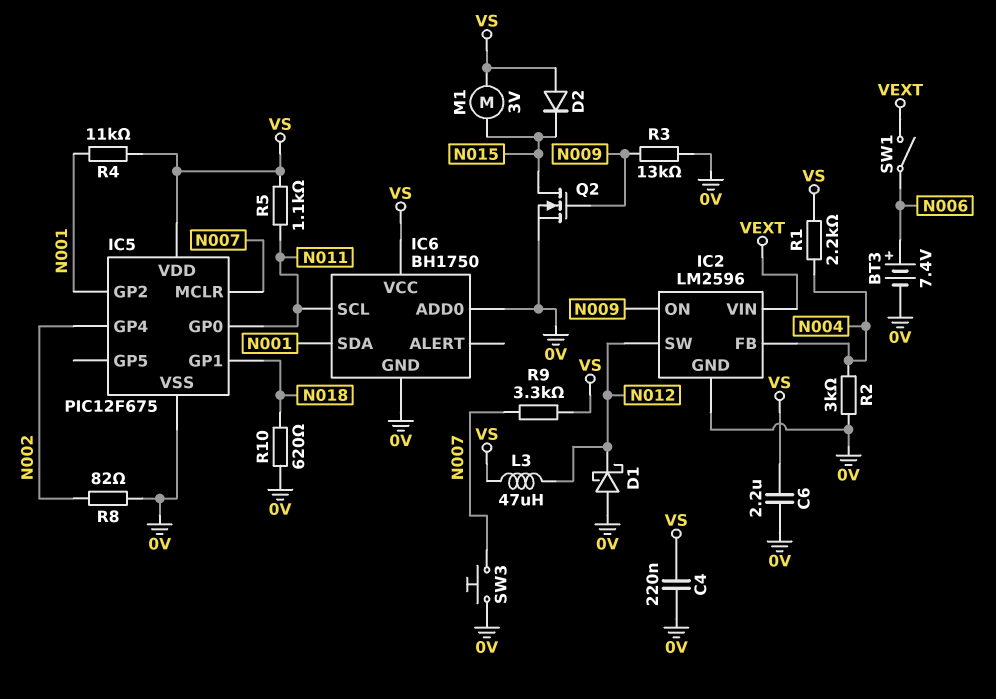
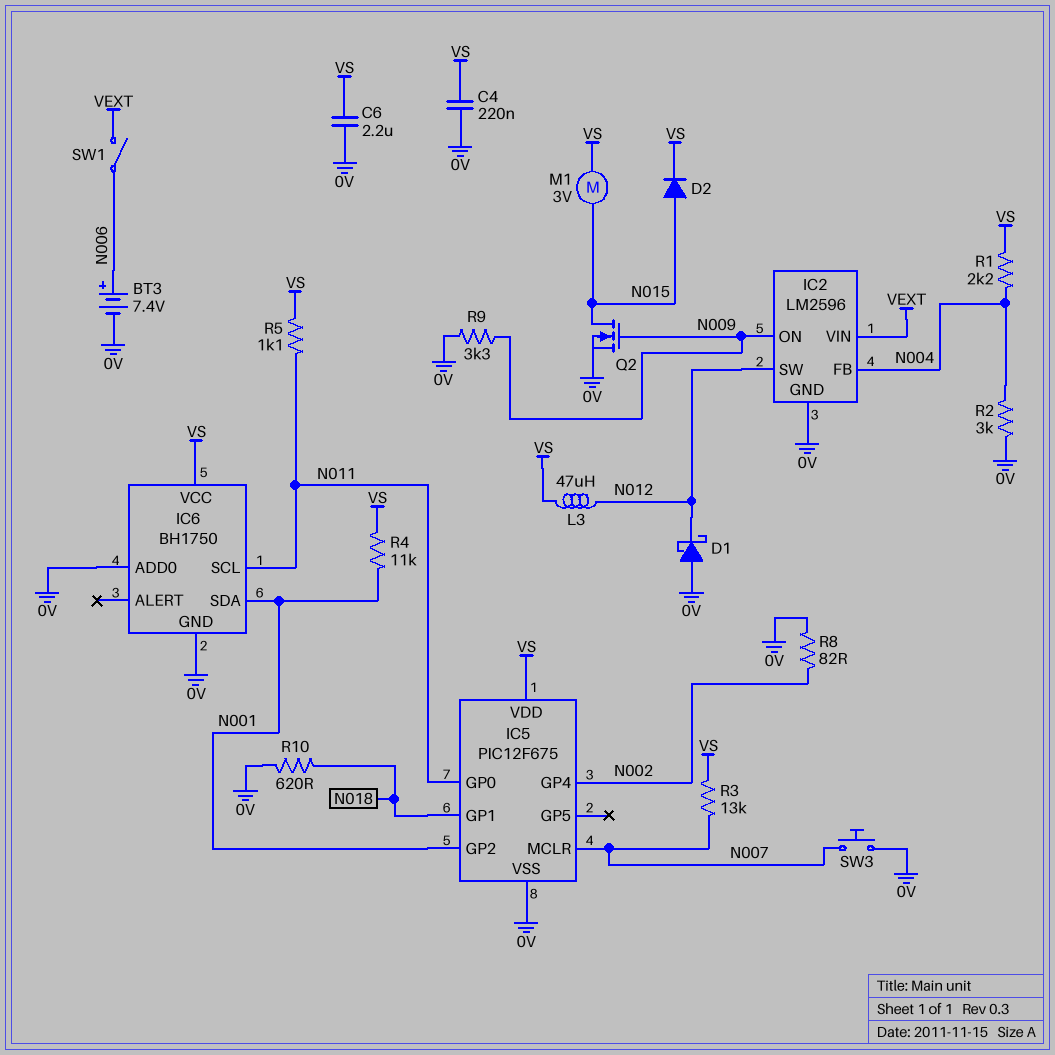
D2: diode (A VS, K N015) -> diode (A N015, K VS)
R3: 13k (0V, N009) -> 13k (N007, VS)
R9: 3.3k (N007, VS) -> 3.3k (0V, N009)

